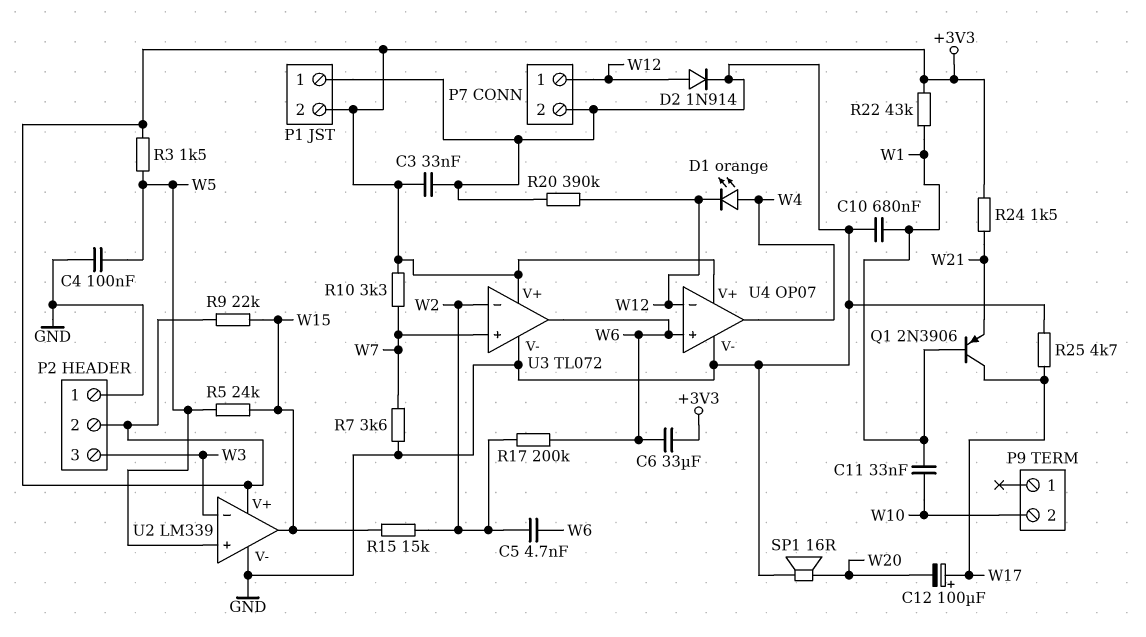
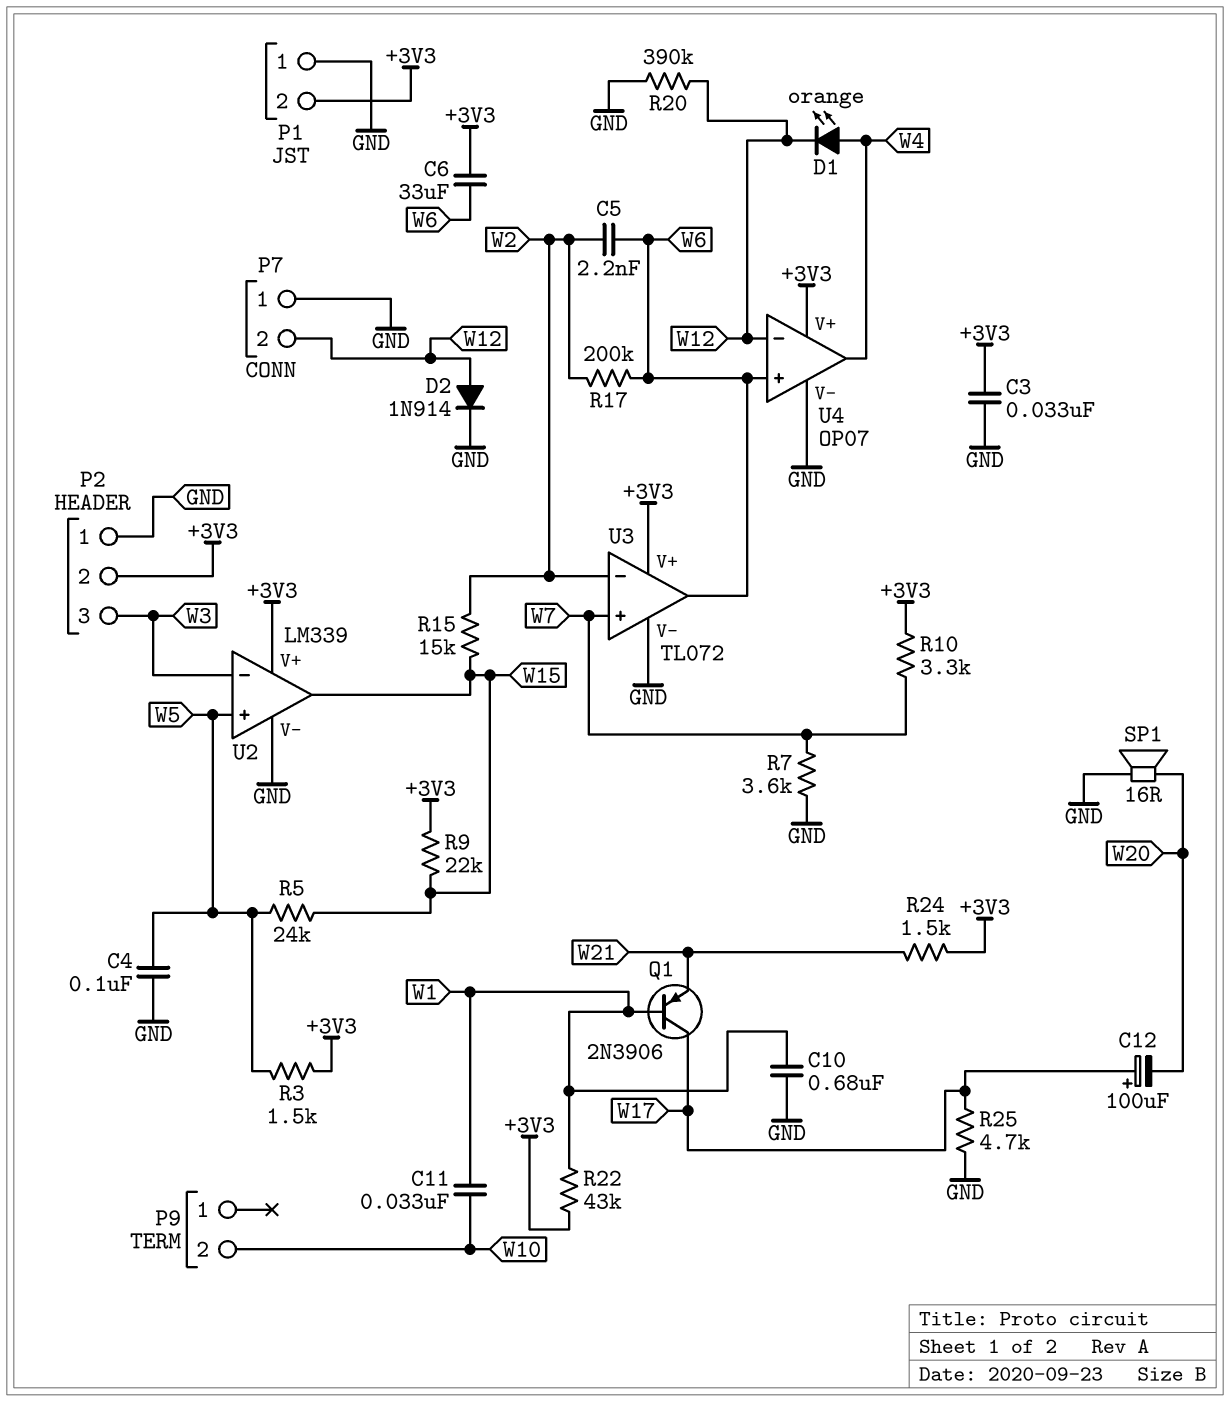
C5: 4.7nF (W2, W6) -> 2.2nF (W2, W6)
P7 pin 1: W12 -> GND
P7 pin 2: GND -> W12

